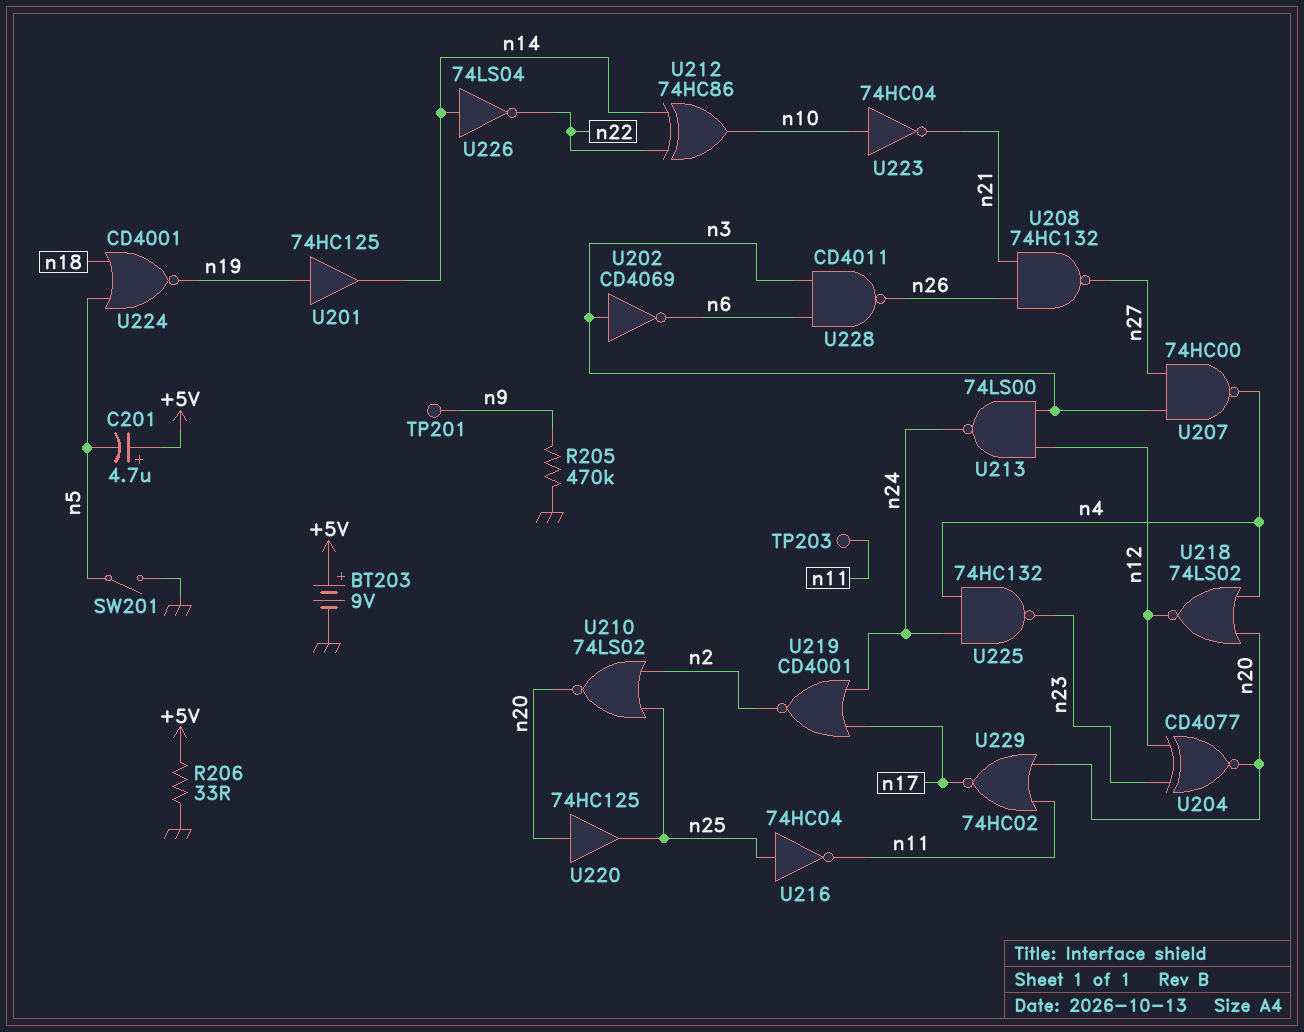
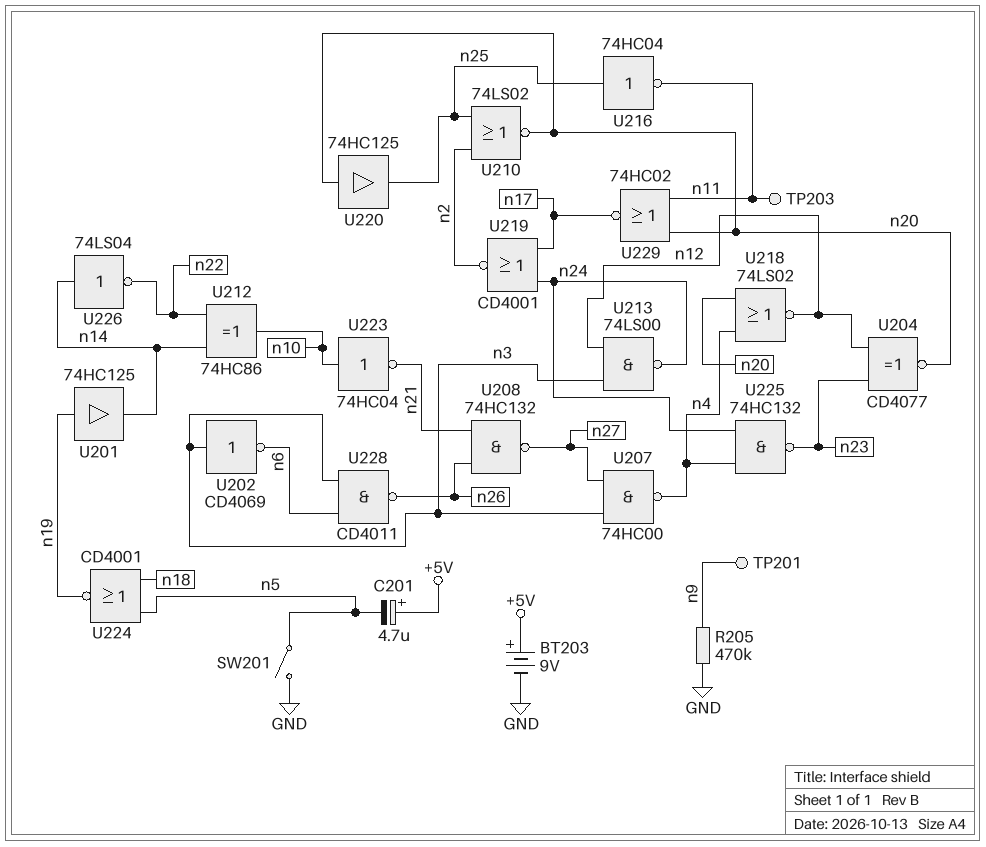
R206: 33 (+5V, GND) -> none

